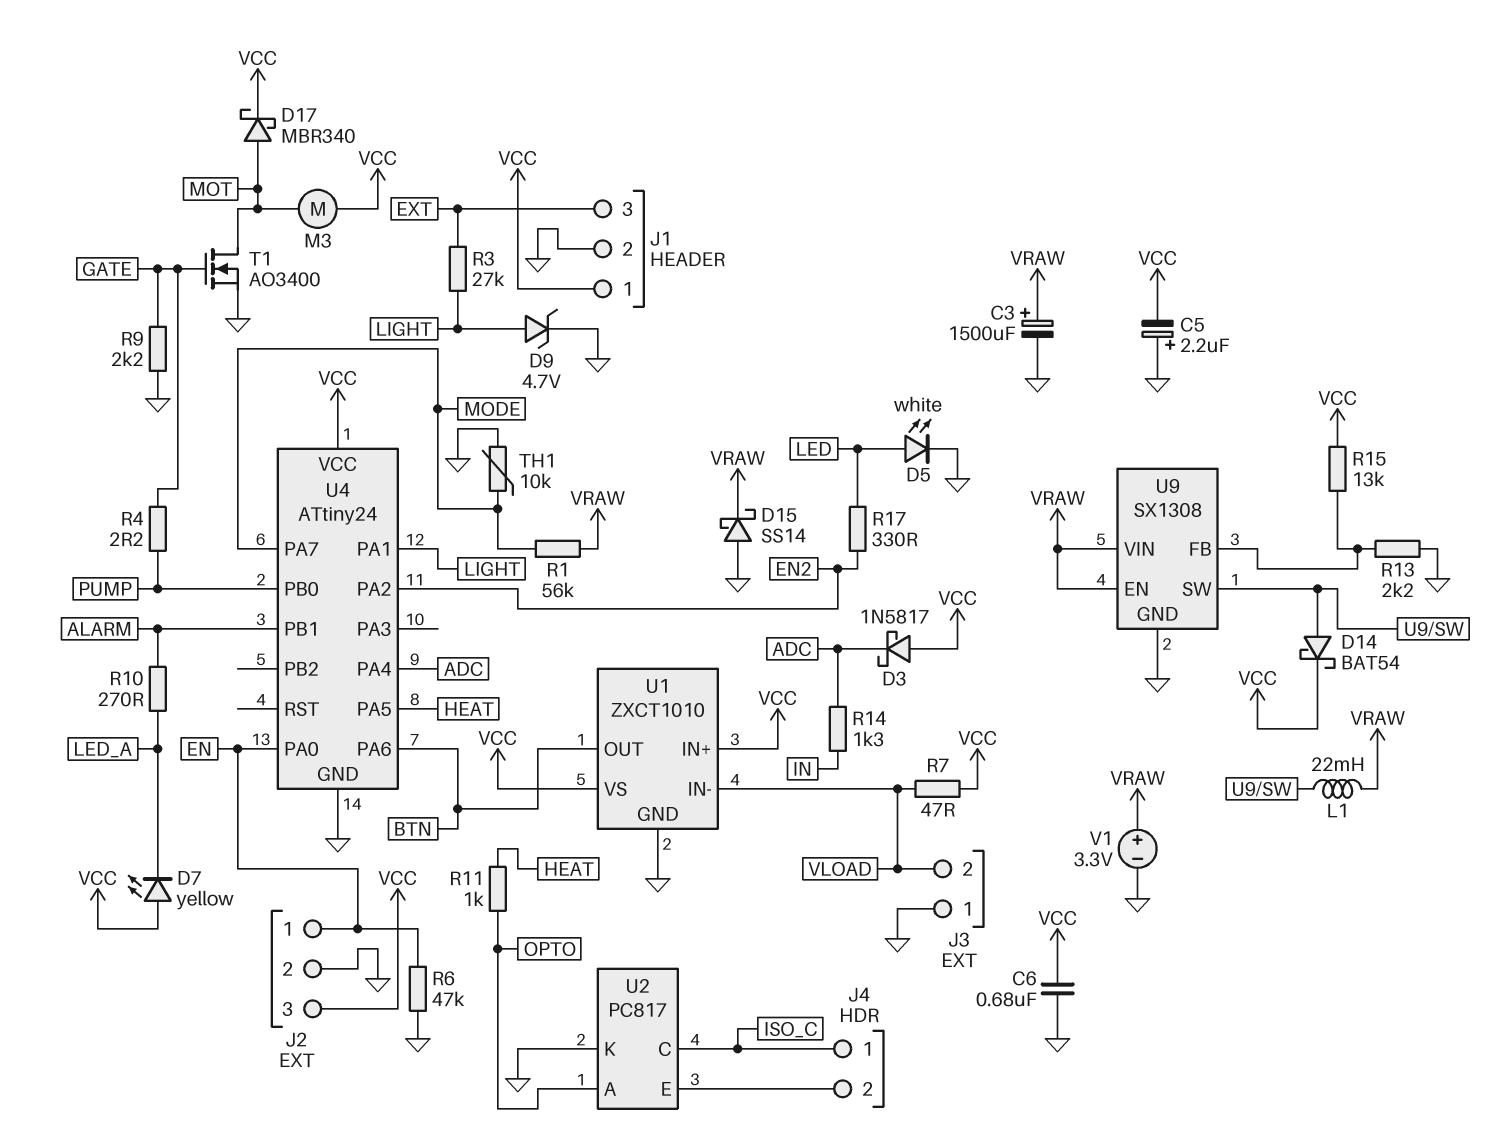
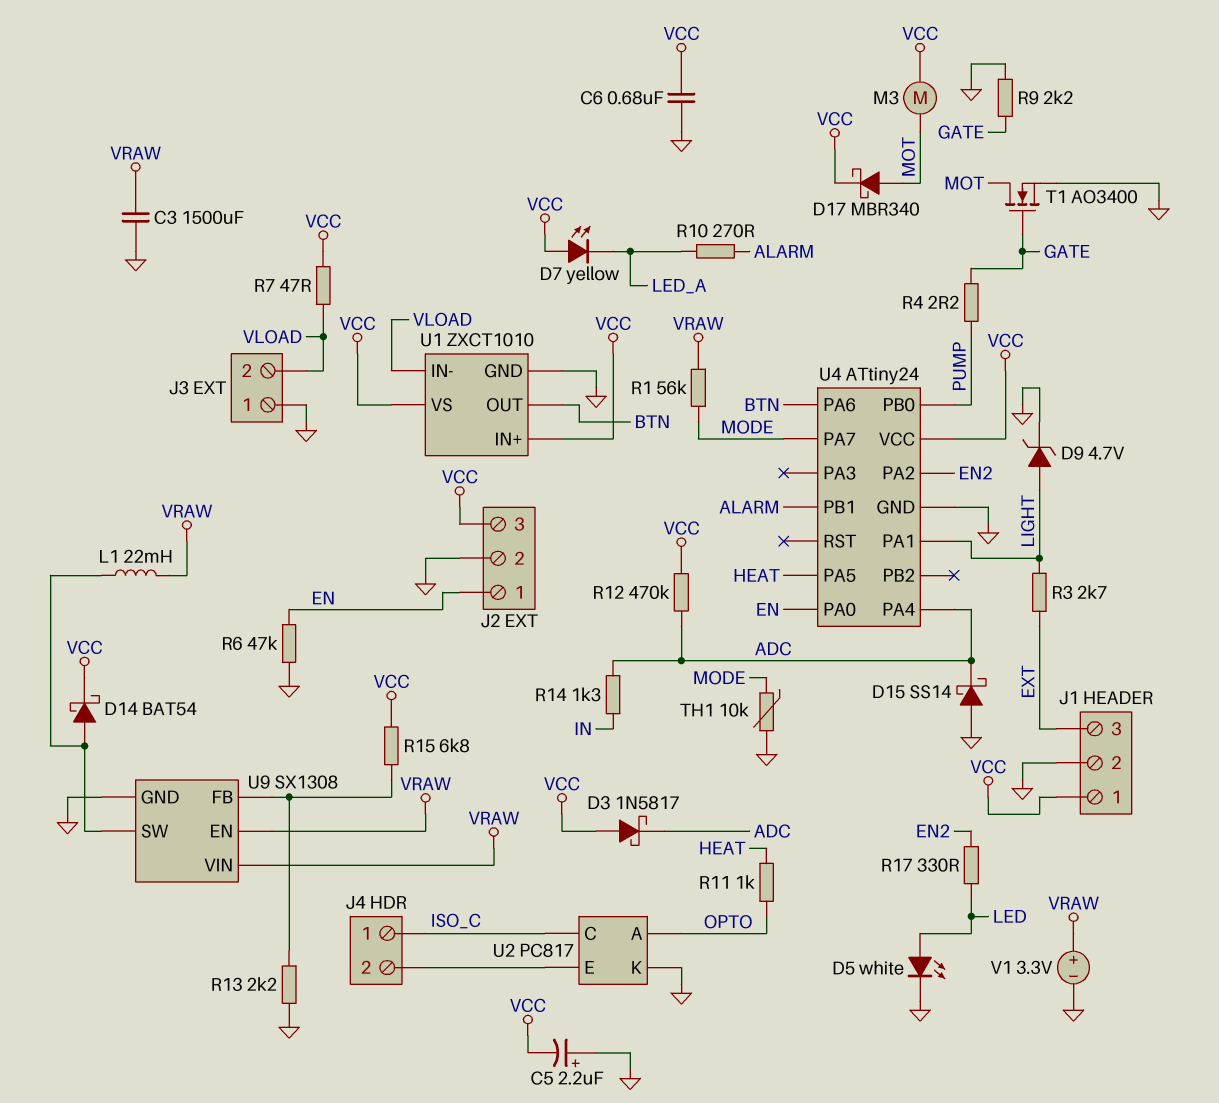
C3: 1500uF (plus VRAW, minus GND) -> 1500uF (GND, VRAW)
D15: schottky SS14 (A GND, K VRAW) -> schottky SS14 (A GND, K ADC)
R3: 27k (EXT, LIGHT) -> 2.7k (EXT, LIGHT)
R12: none -> 470k (ADC, VCC)
R15: 13k (U9/FB, VCC) -> 6.8k (U9/FB, VCC)

